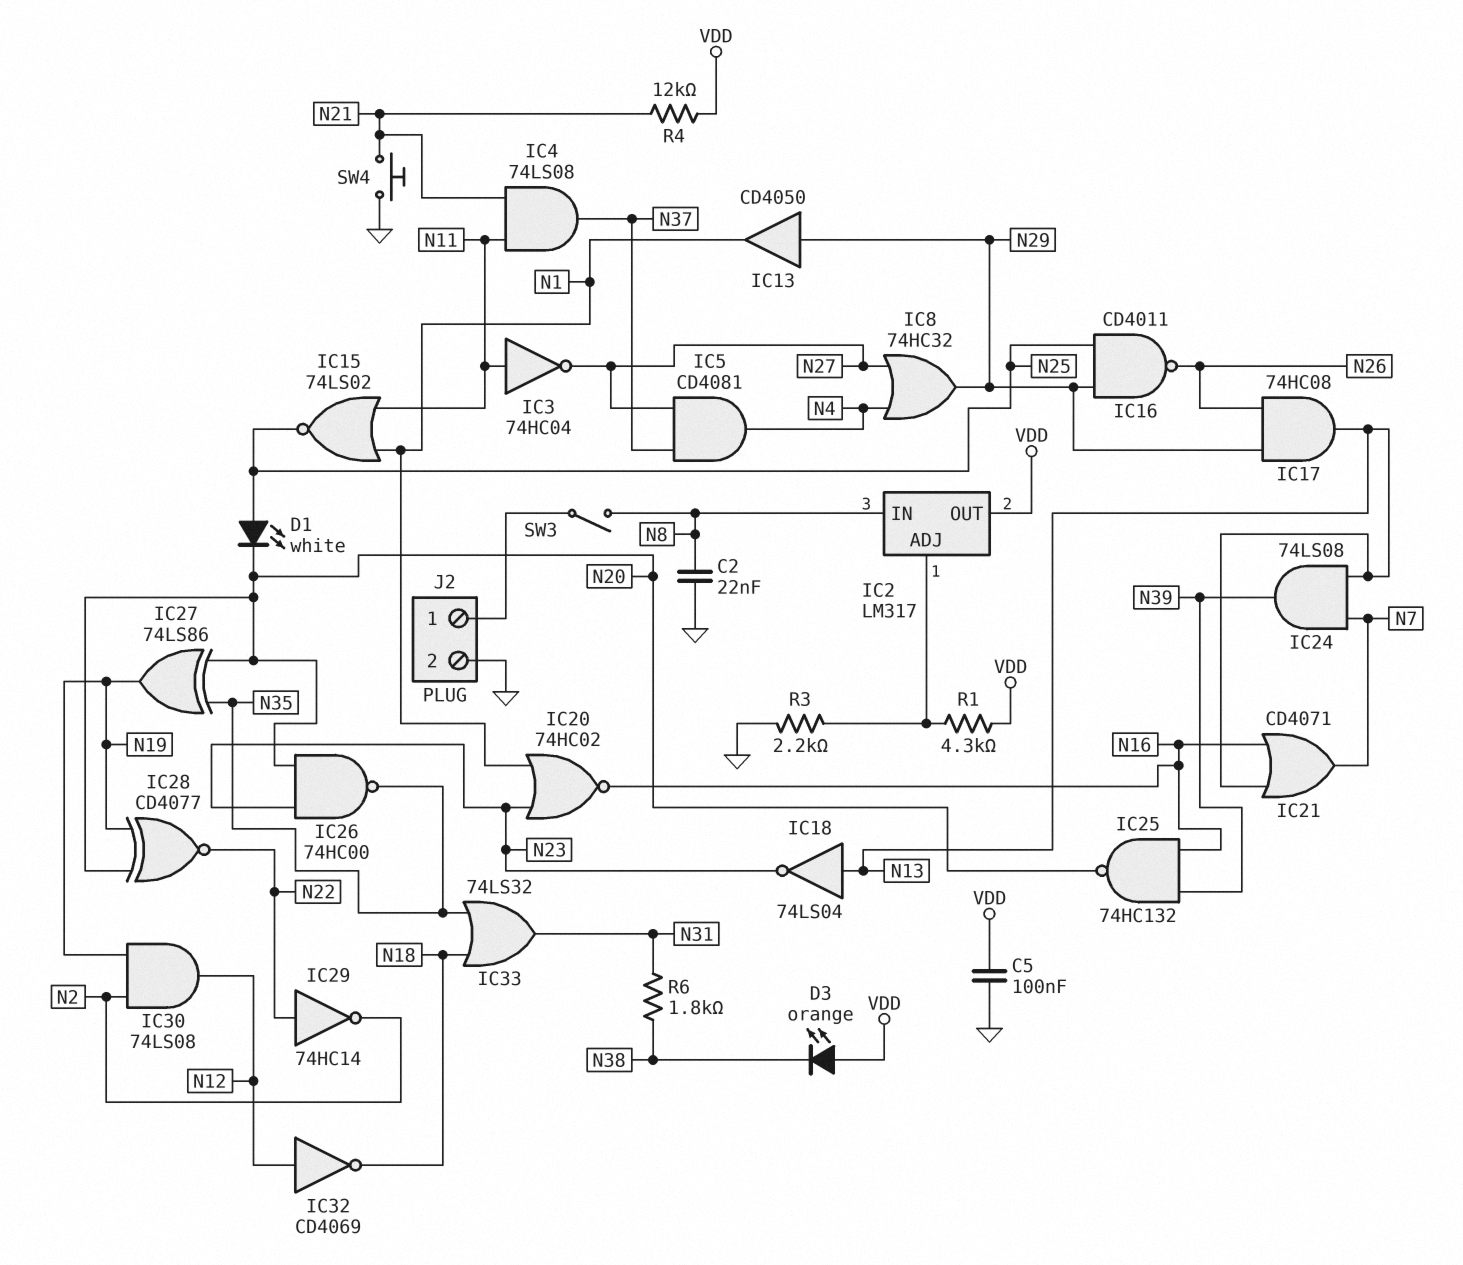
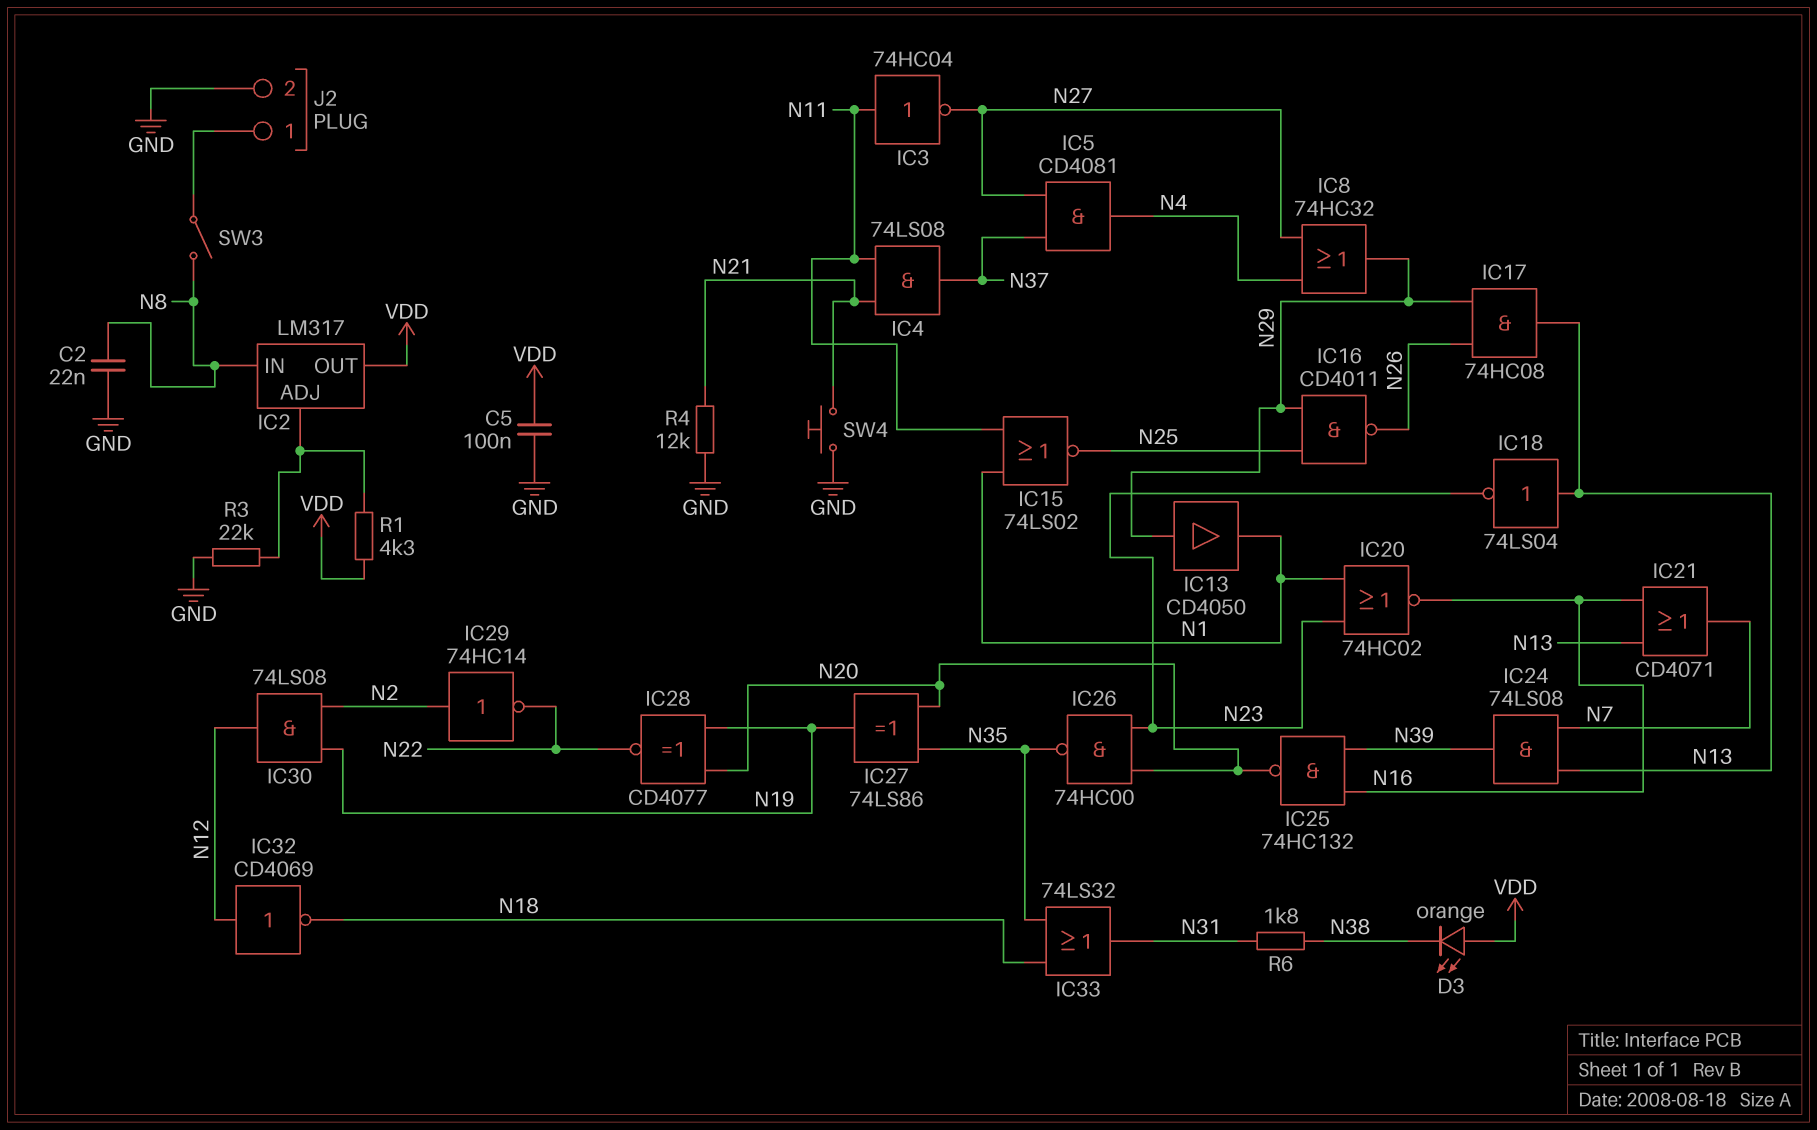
D1: LED white (A N25, K N20) -> none
IC29: NOT 74HC14 (in N22, out N2) -> NOT 74HC14 (in N2, out N22)
R3: 2.2k (GND, IC2/ADJ) -> 22k (GND, IC2/ADJ)
R4: 12k (N21, VDD) -> 12k (GND, N21)

